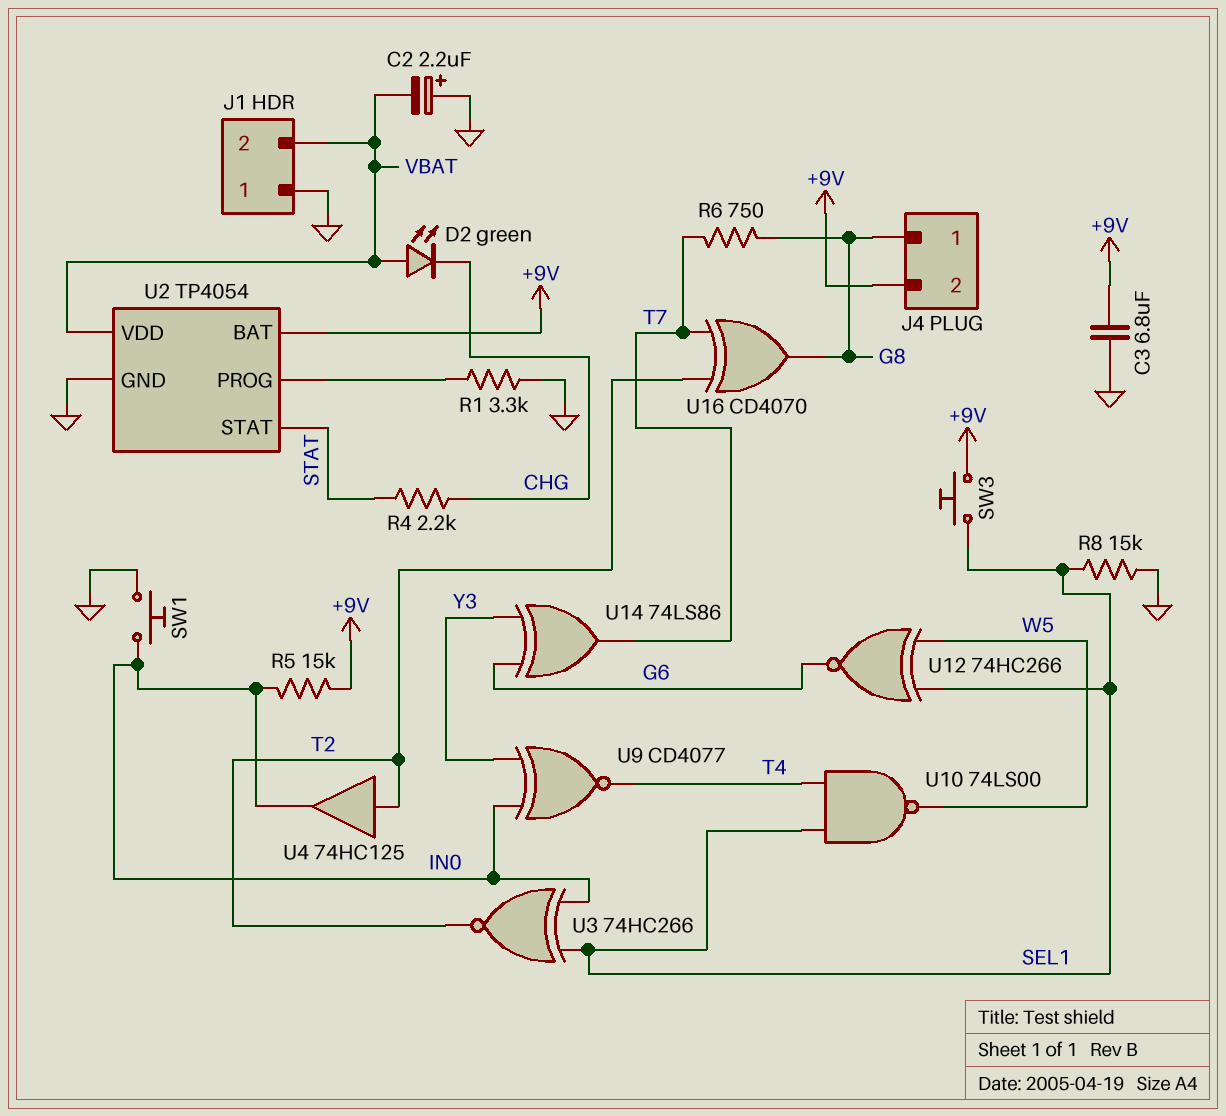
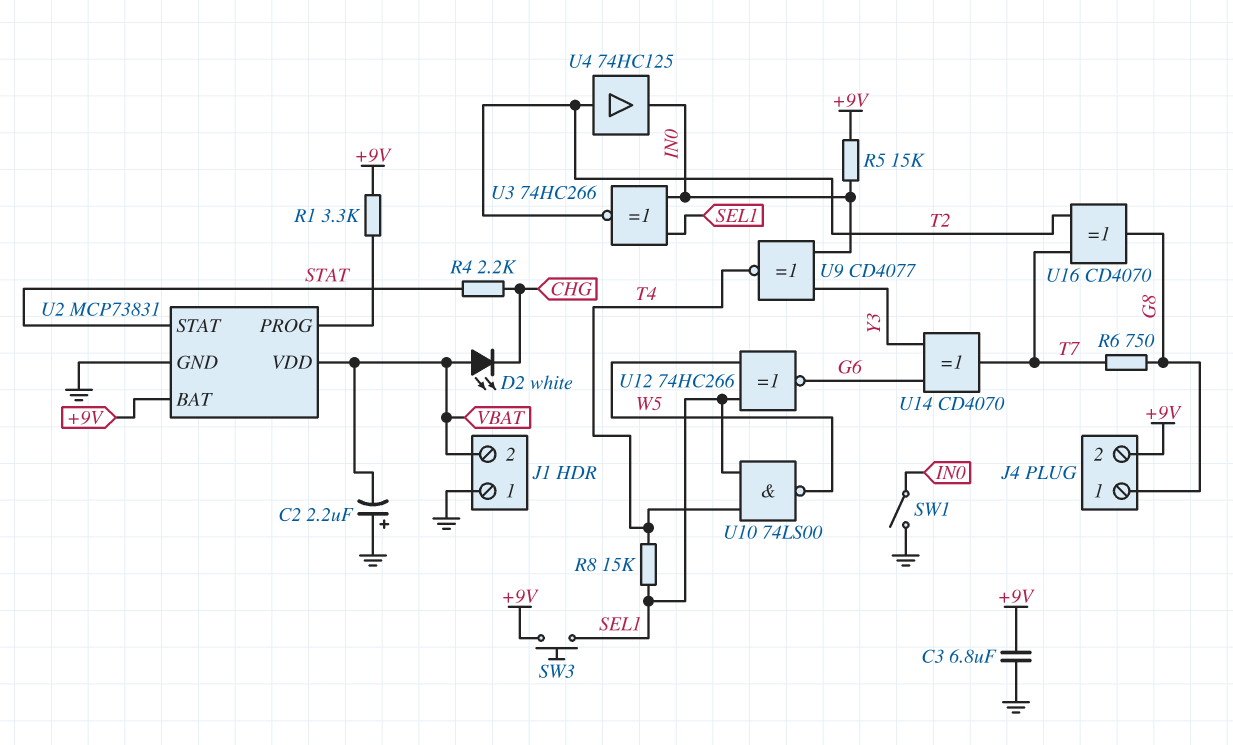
D2: LED green (A VBAT, K CHG) -> LED white (A VBAT, K CHG)
R1: 3.3k (GND, U2/PROG) -> 3.3k (+9V, U2/PROG)
R8: 15k (GND, SEL1) -> 15k (SEL1, T4)
SW1: button (GND, IN0) -> switch (GND, IN0)
U2: TP4054 -> MCP73831
U14: XOR 74LS86 (in G6, in Y3, out T7) -> XOR CD4070 (in G6, in Y3, out T7)

